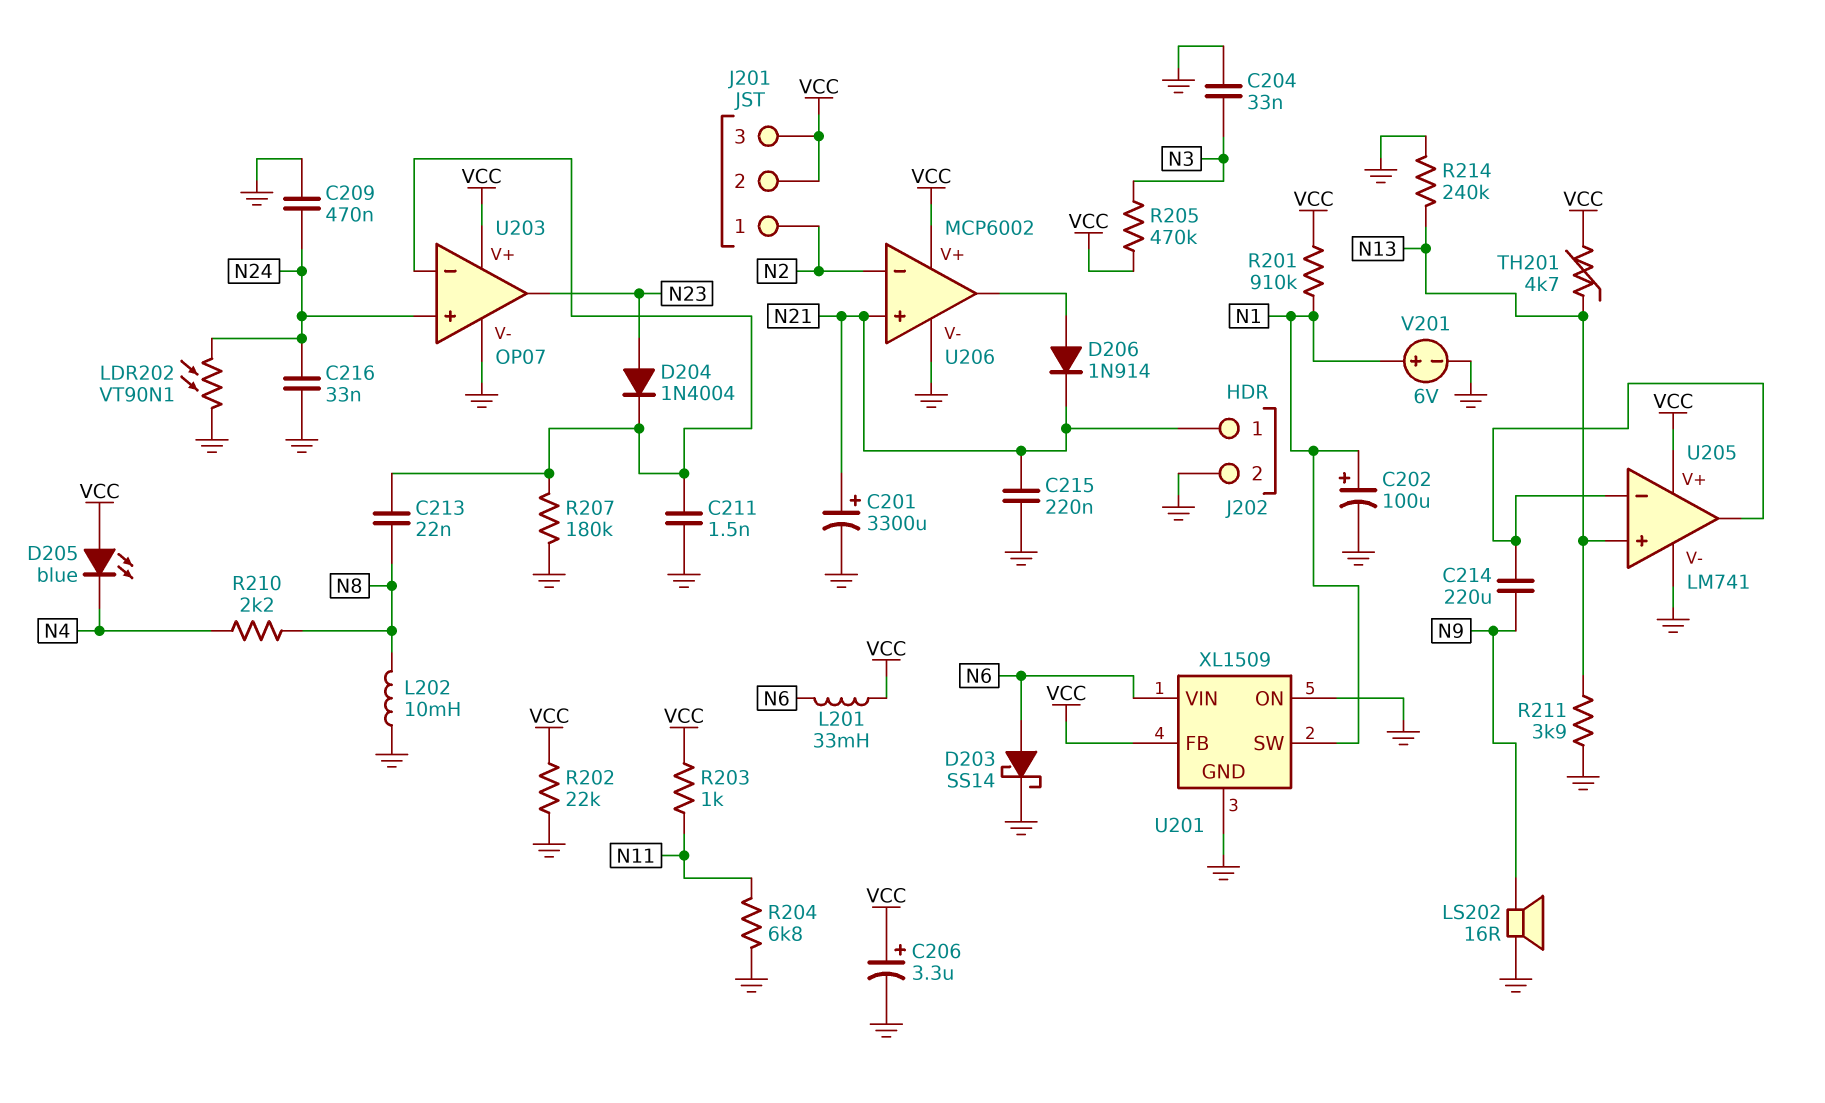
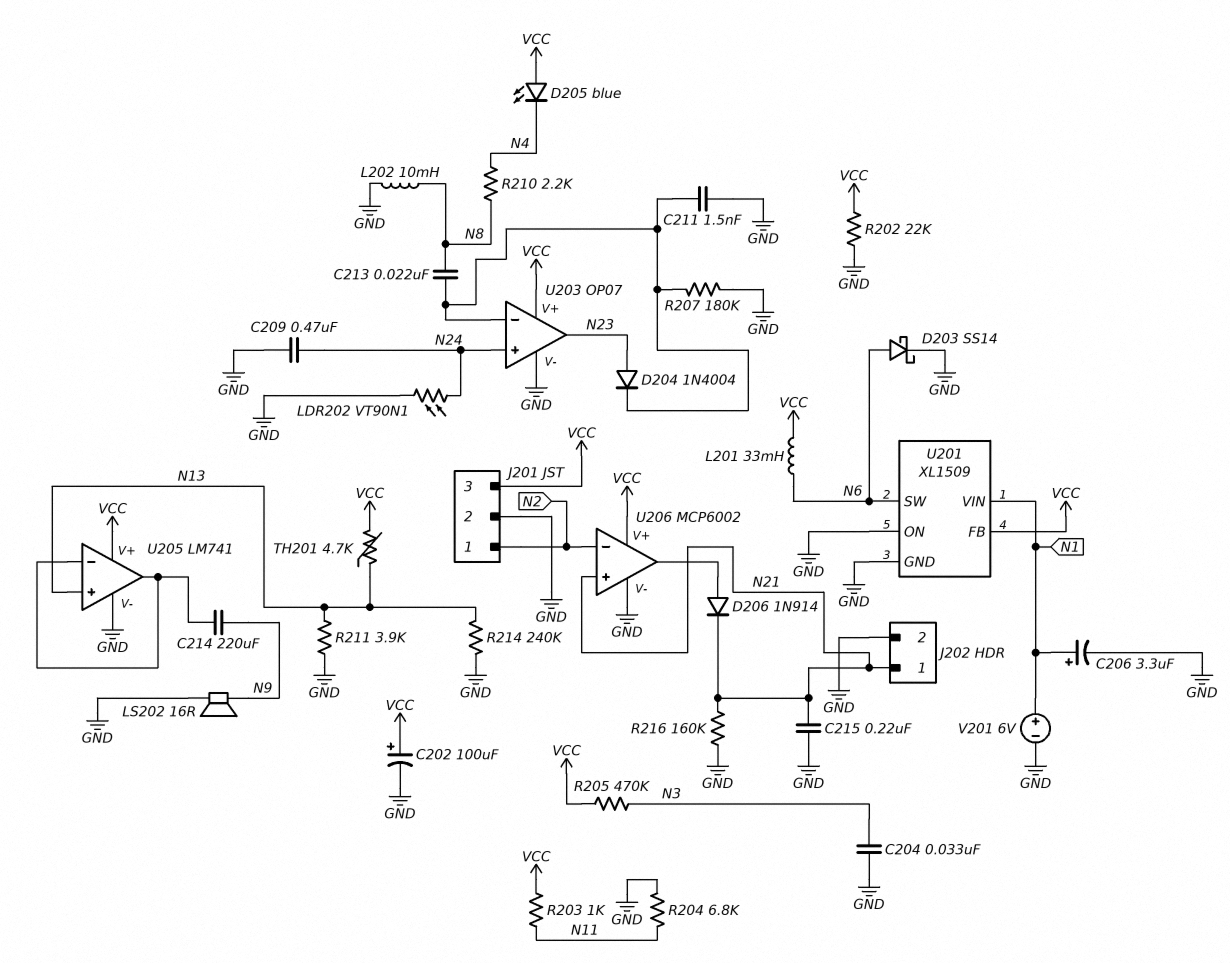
C201: 3300uF (plus N21, minus GND) -> none
C202: 100uF (plus N1, minus GND) -> 100uF (plus VCC, minus GND)
C206: 3.3uF (plus VCC, minus GND) -> 3.3uF (plus N1, minus GND)
C216: 33nF (GND, N24) -> none
J201 pin 2: VCC -> GND
R201: 910k (N1, VCC) -> none
R216: none -> 160k (GND, N21)
U201 pin SW: N1 -> N6
U201 pin VIN: N6 -> N1

